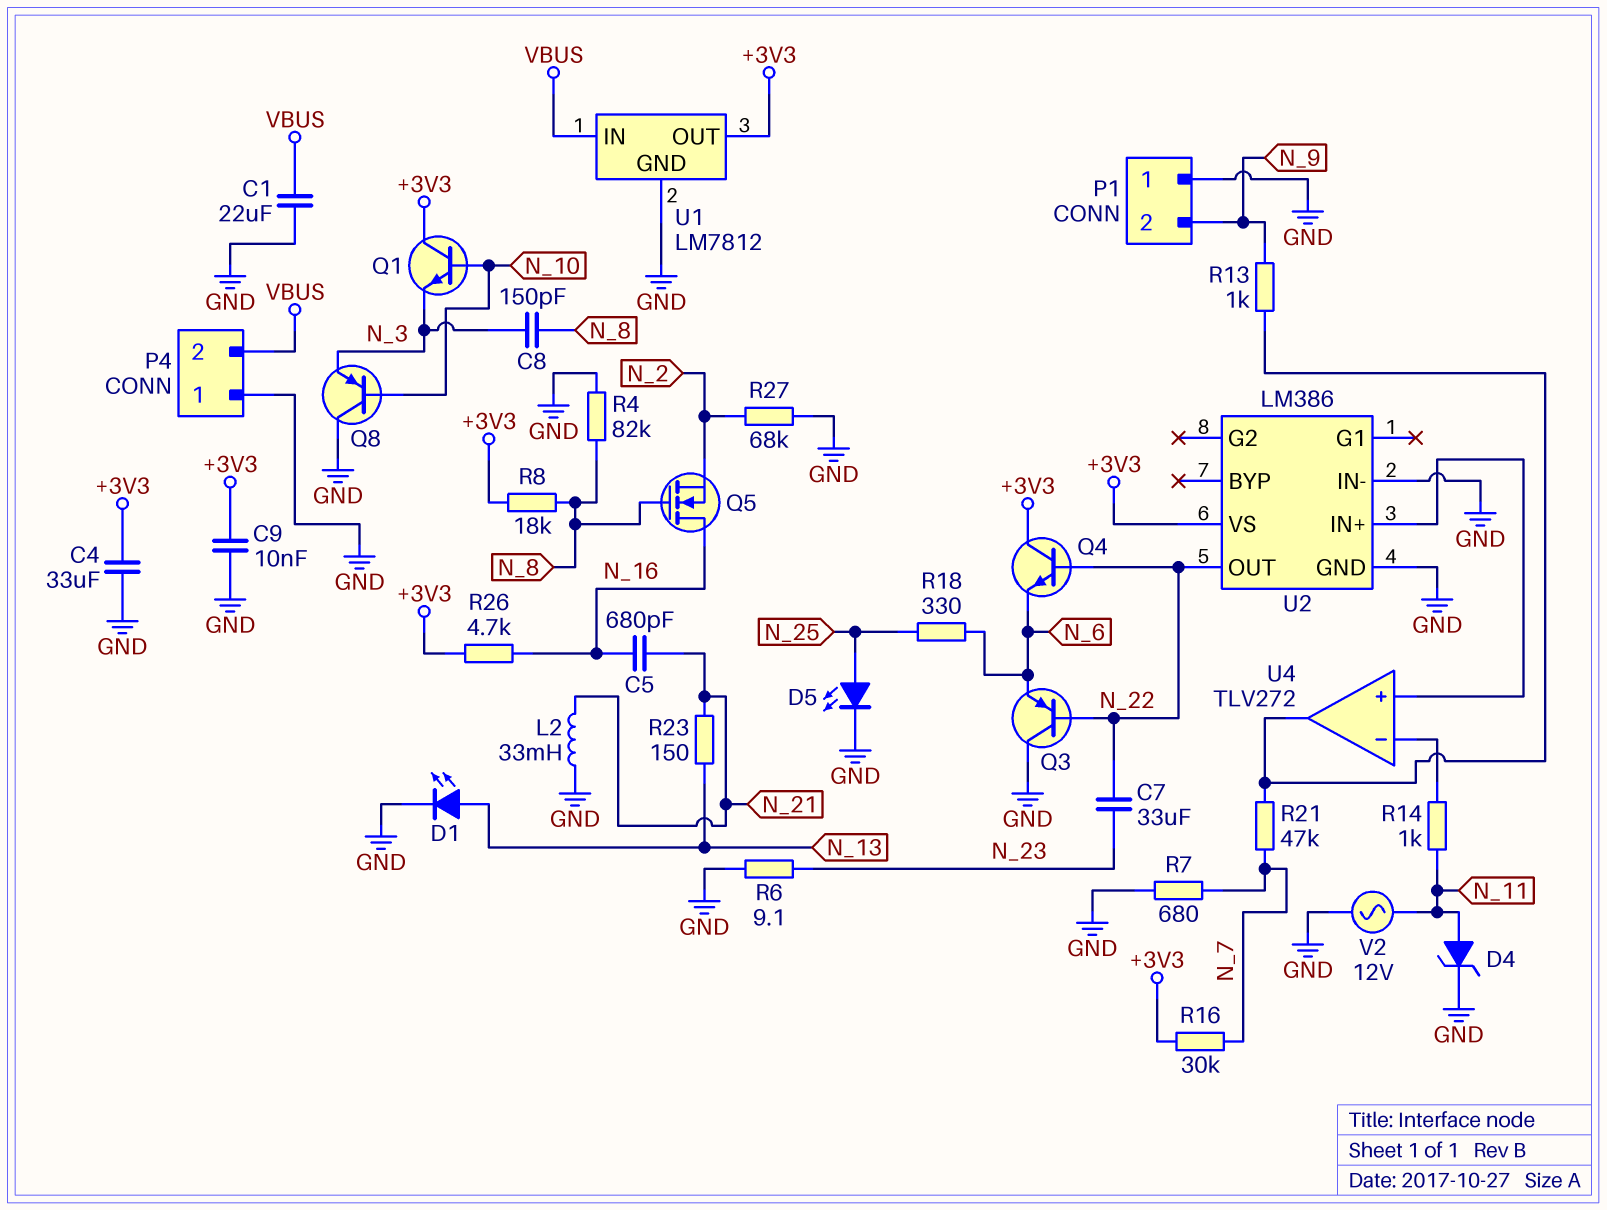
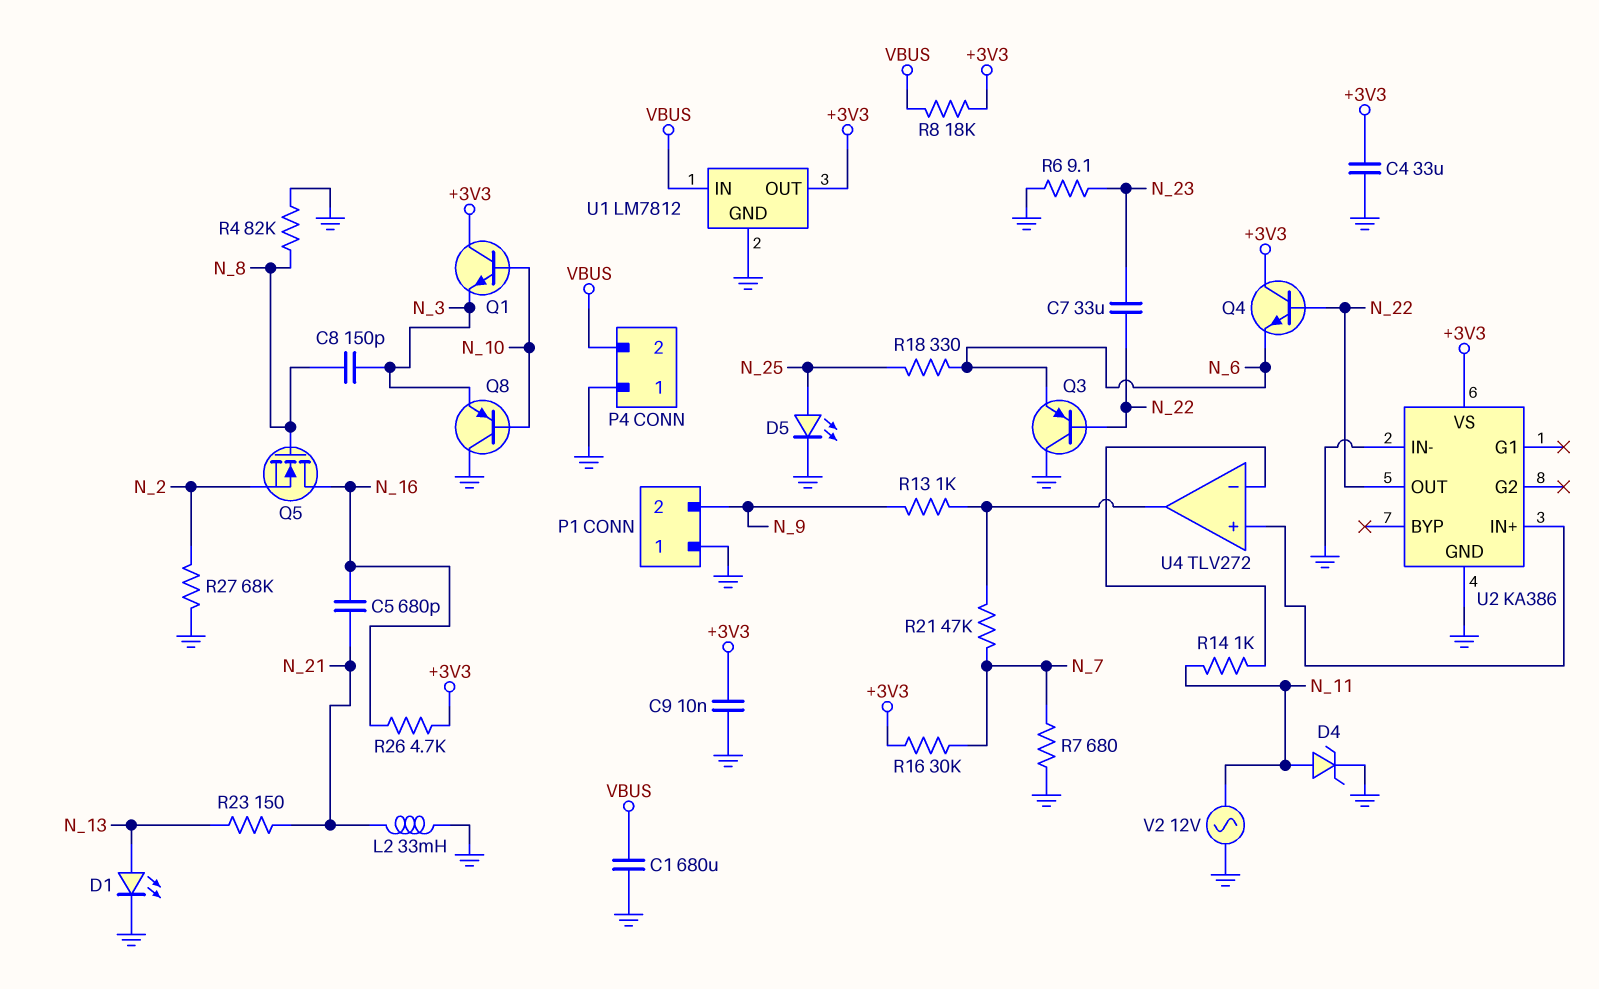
C1: 22uF (GND, VBUS) -> 680uF (GND, VBUS)
R8: 18k (+3V3, N_8) -> 18k (+3V3, VBUS)
U2: LM386 -> KA386

